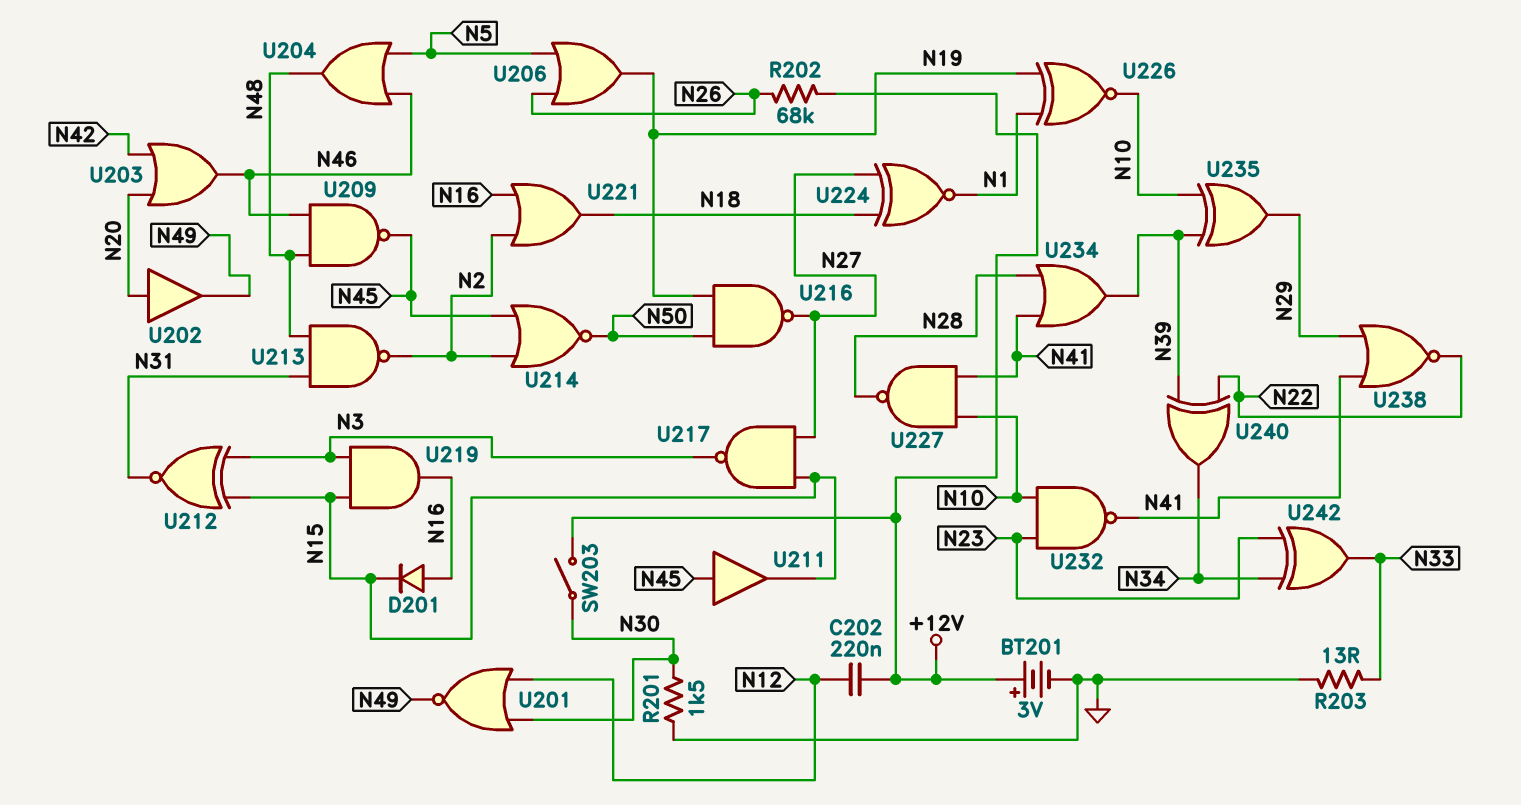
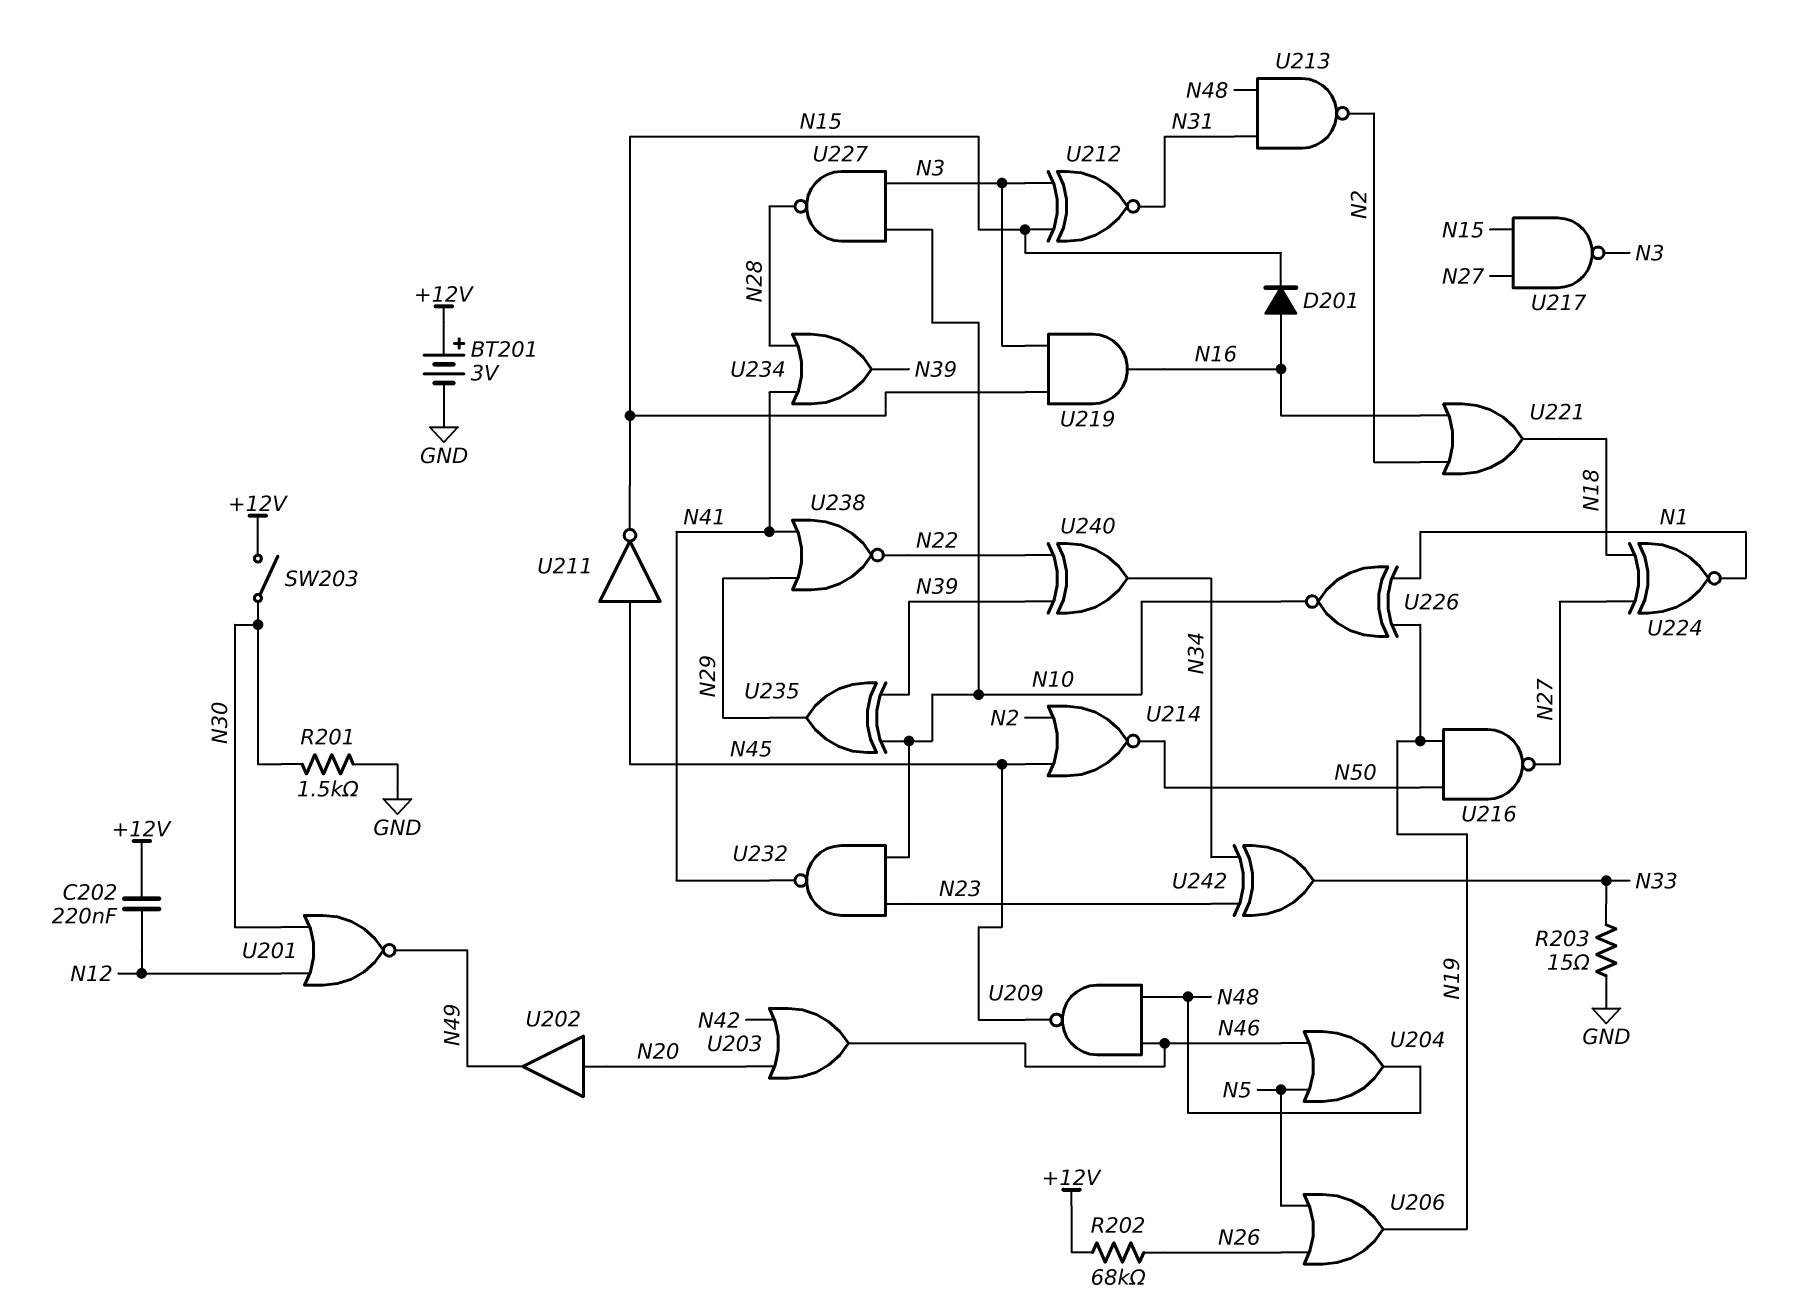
R203: 13 (GND, N33) -> 15 (GND, N33)
U211: buffer (in N45, out N15) -> NOT (in N45, out N15)
U227: NAND (in N10, in N41, out N28) -> NAND (in N3, in N10, out N28)

